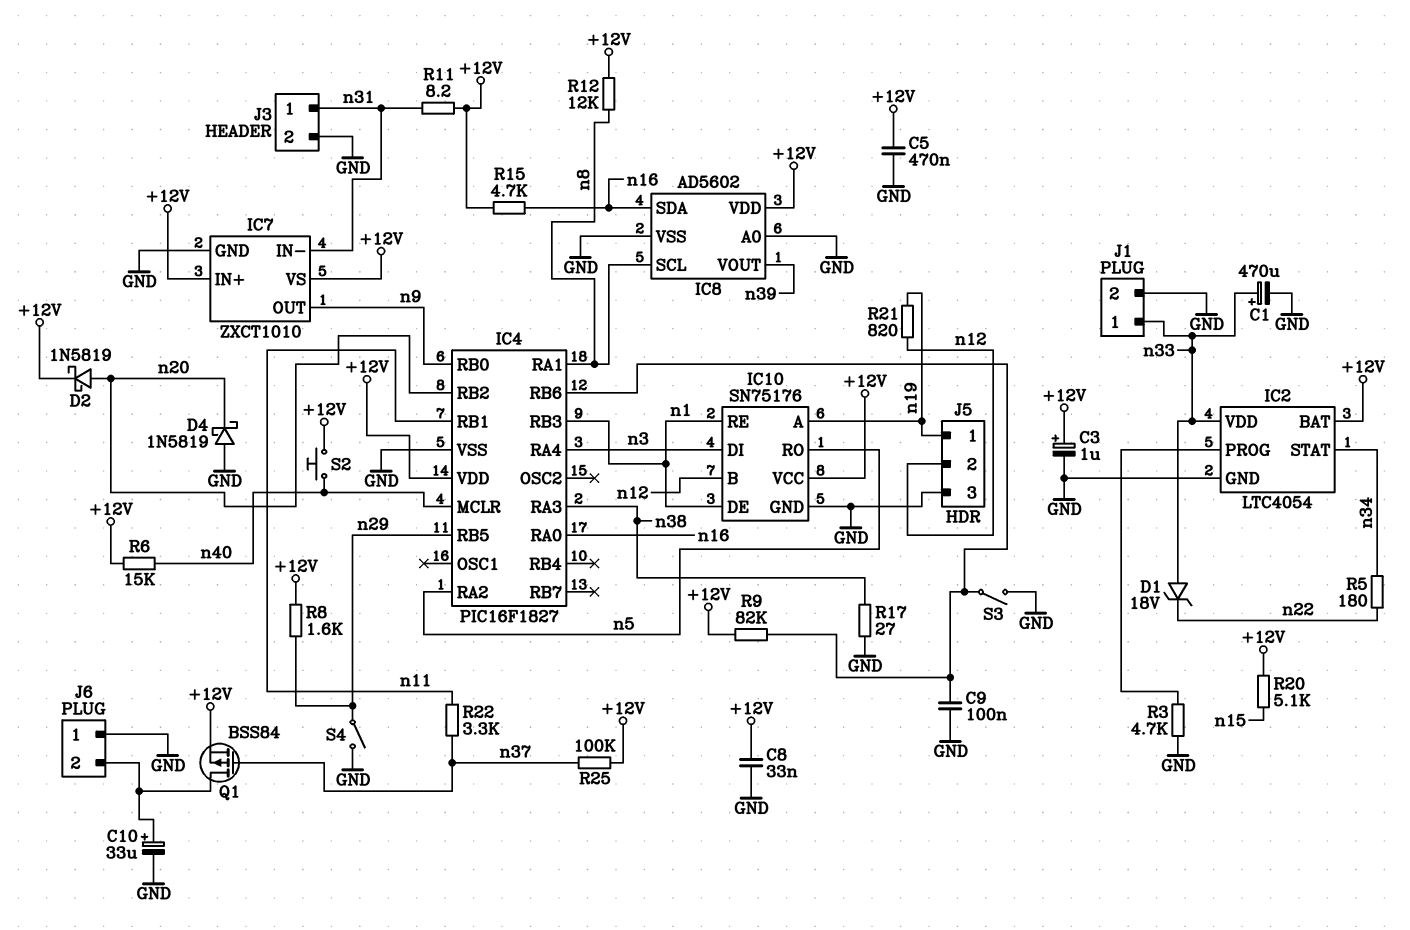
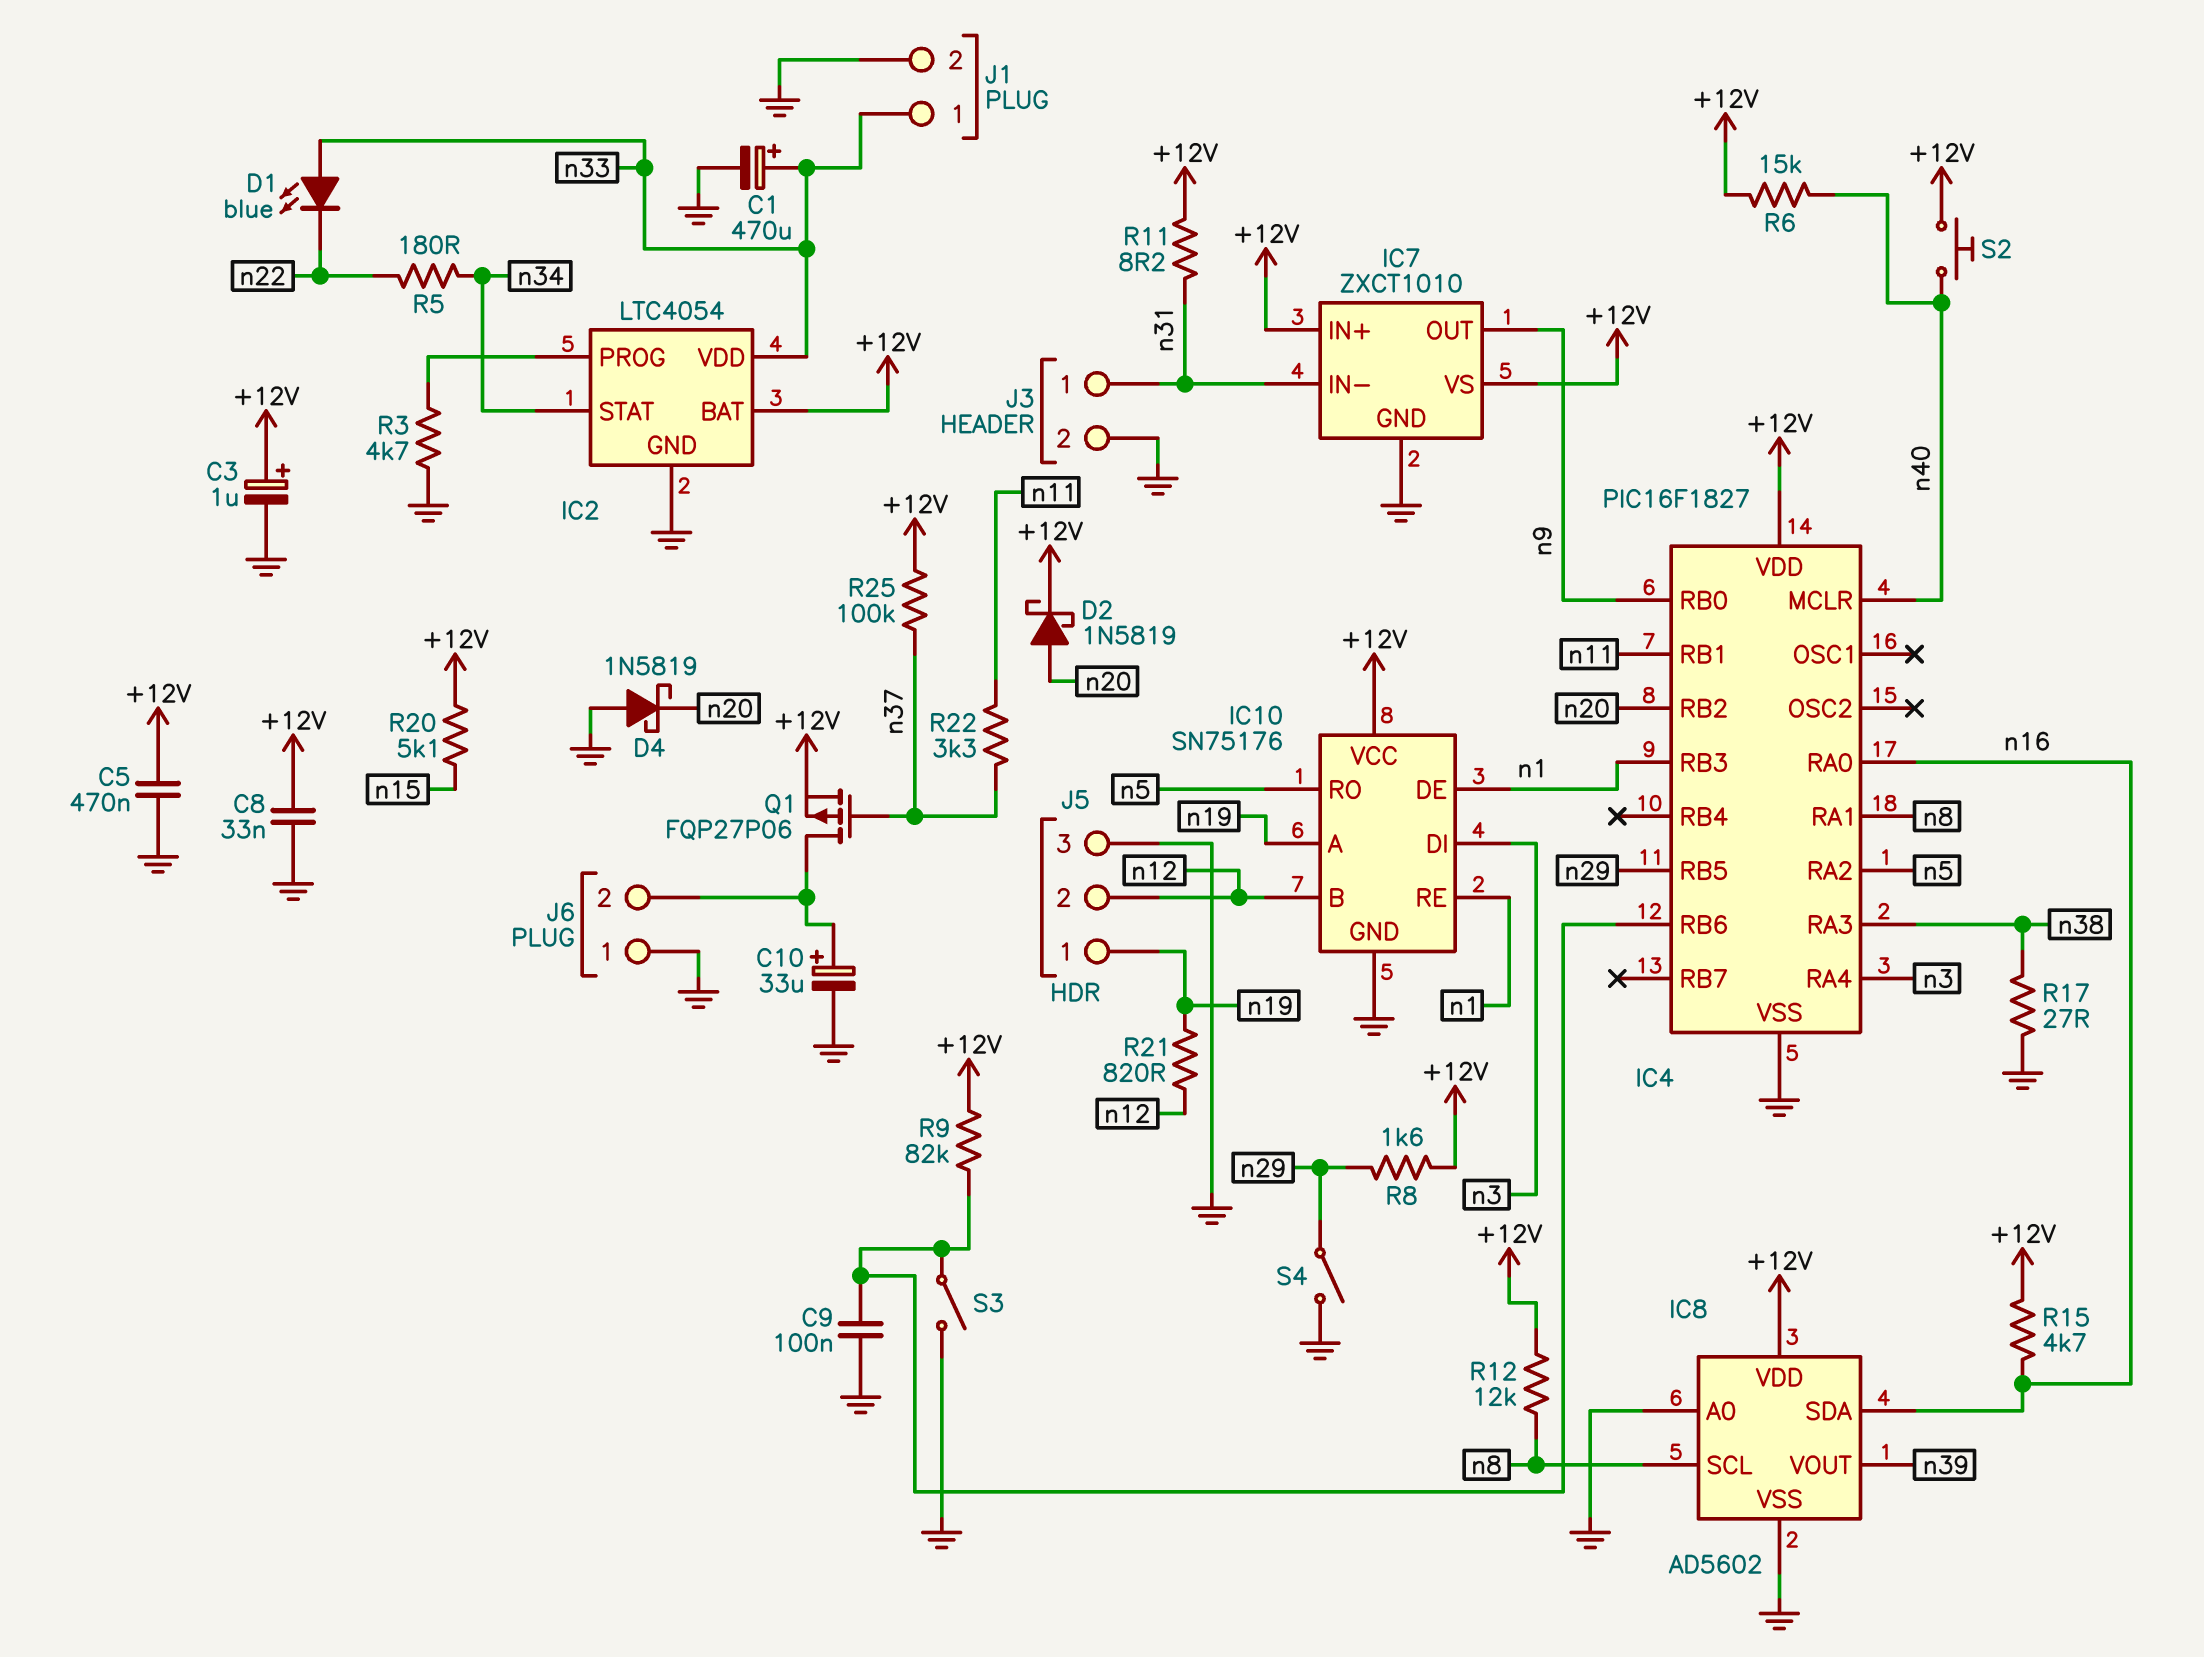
D1: zener 18V (A n33, K n22) -> LED blue (A n33, K n22)
Q1: PMOS BSS84 (G n37, D J6/2, S +12V) -> PMOS FQP27P06 (G n37, D J6/2, S +12V)

